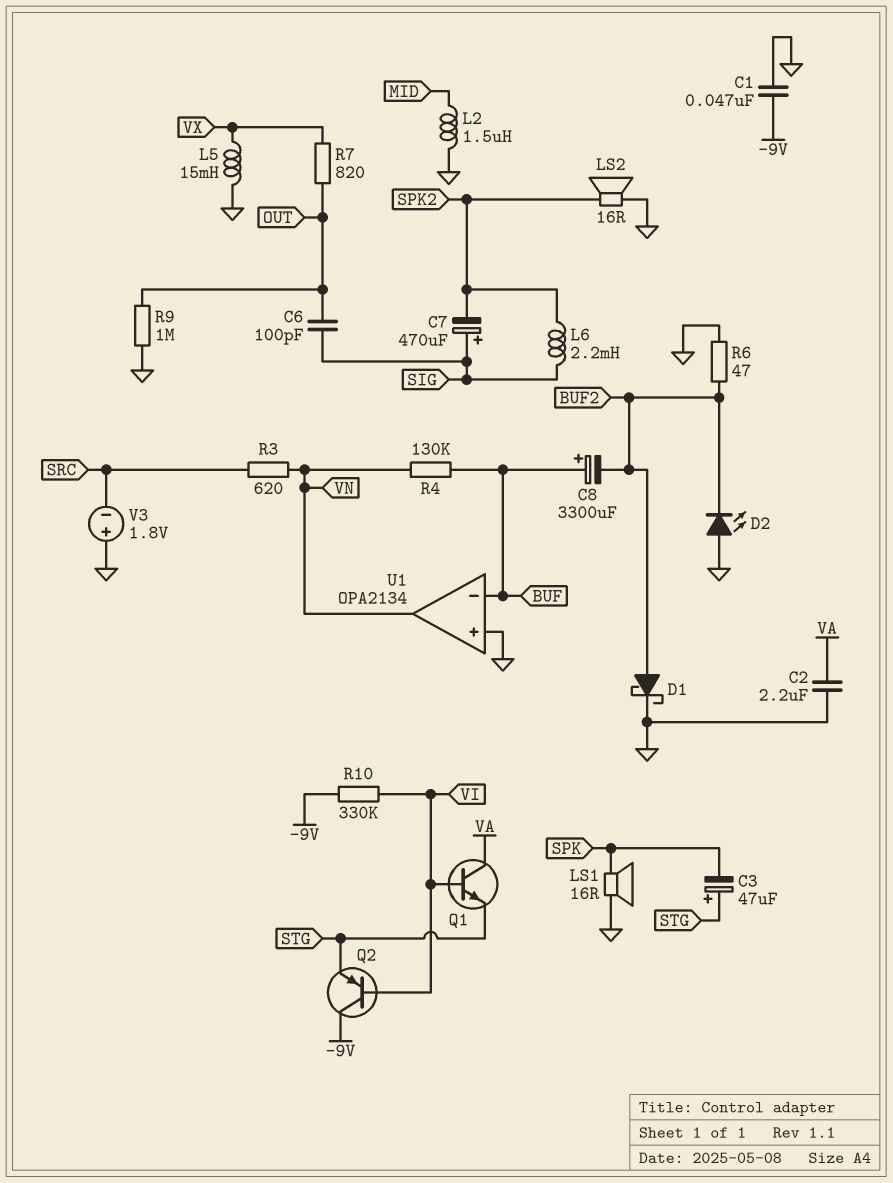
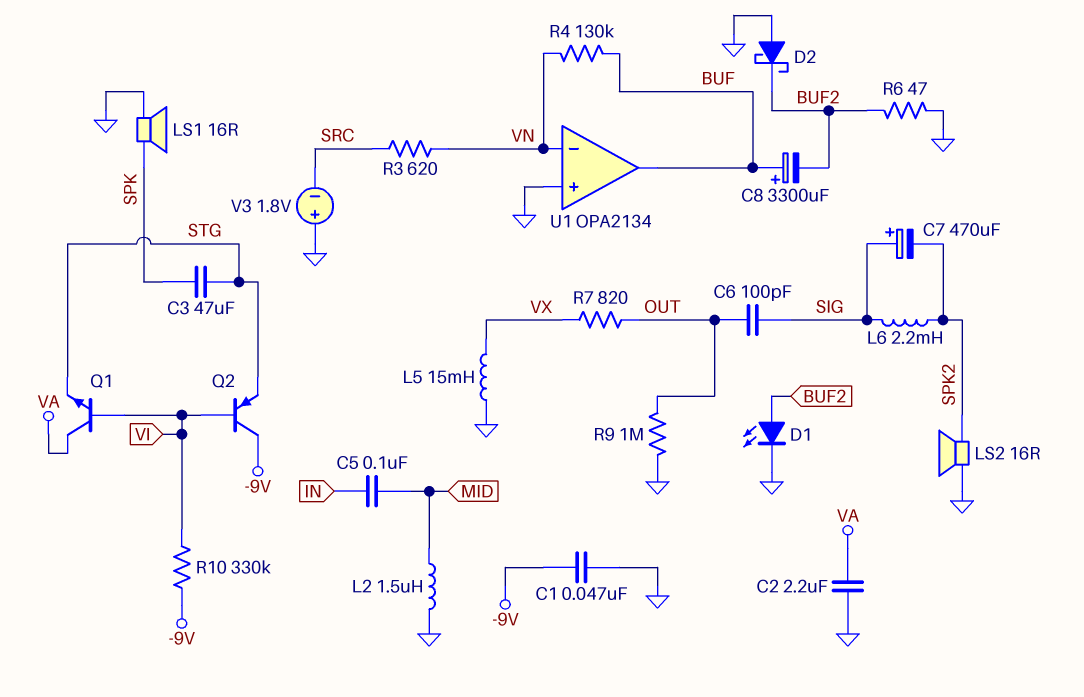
C3: 47uF (plus STG, minus SPK) -> 47uF (SPK, STG)
C5: none -> 100nF (IN, MID)
D1: schottky (A BUF2, K GND) -> LED (A BUF2, K GND)
D2: LED (A GND, K BUF2) -> schottky (A GND, K BUF2)
U1 pin in-: BUF -> VN
U1 pin out: VN -> BUF

